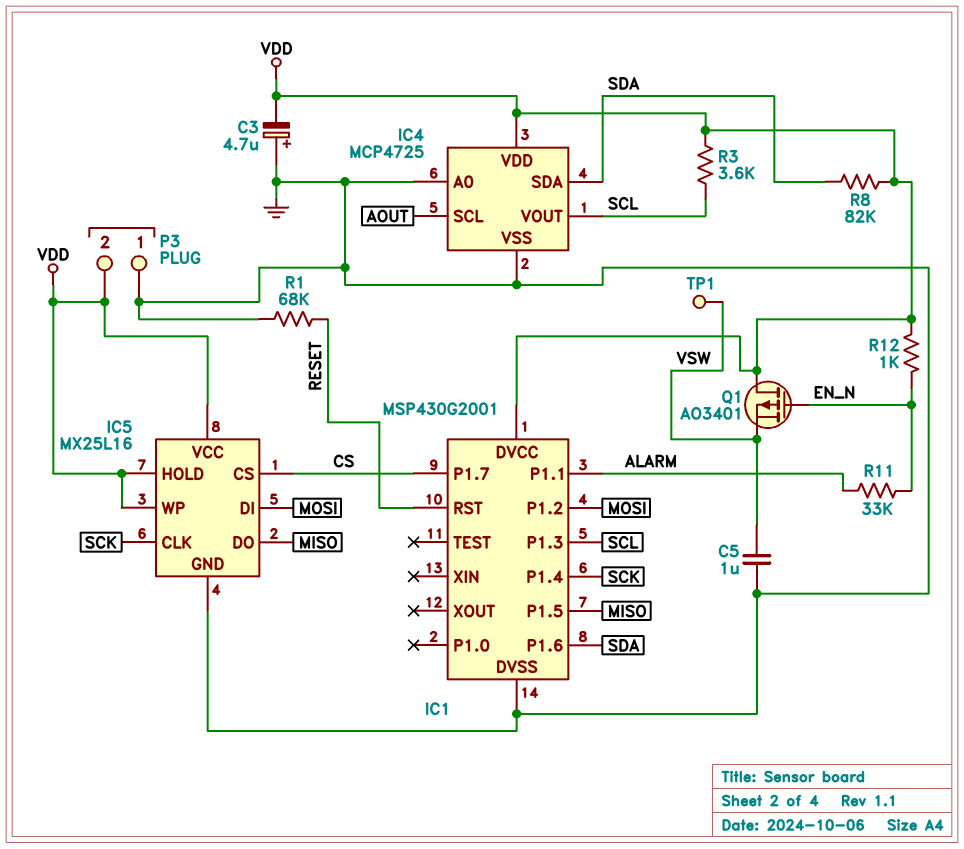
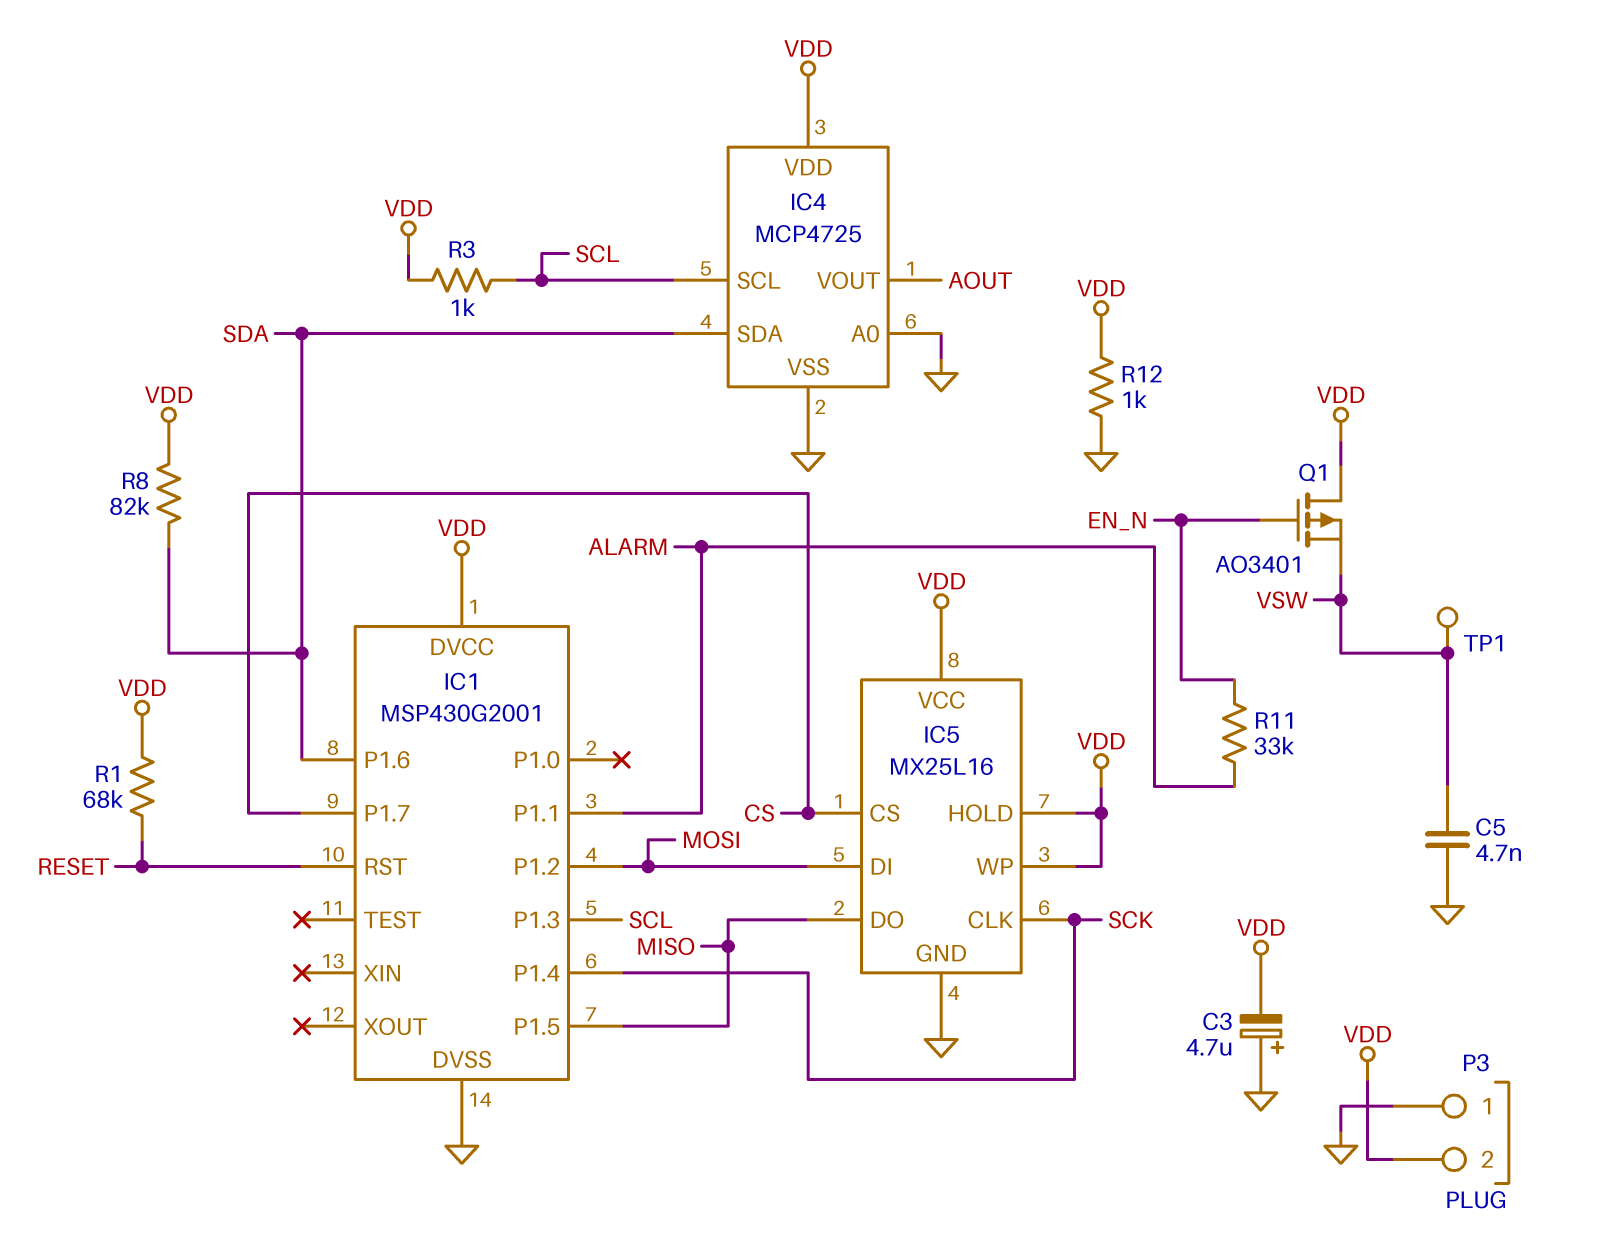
C5: 1uF (GND, VSW) -> 4.7nF (GND, VSW)
IC4 pin SCL: AOUT -> SCL
IC4 pin VOUT: SCL -> AOUT
R1: 68k (GND, RESET) -> 68k (RESET, VDD)
R3: 3.6k (SCL, VDD) -> 1k (SCL, VDD)
R12: 1k (EN_N, VDD) -> 1k (GND, VDD)

